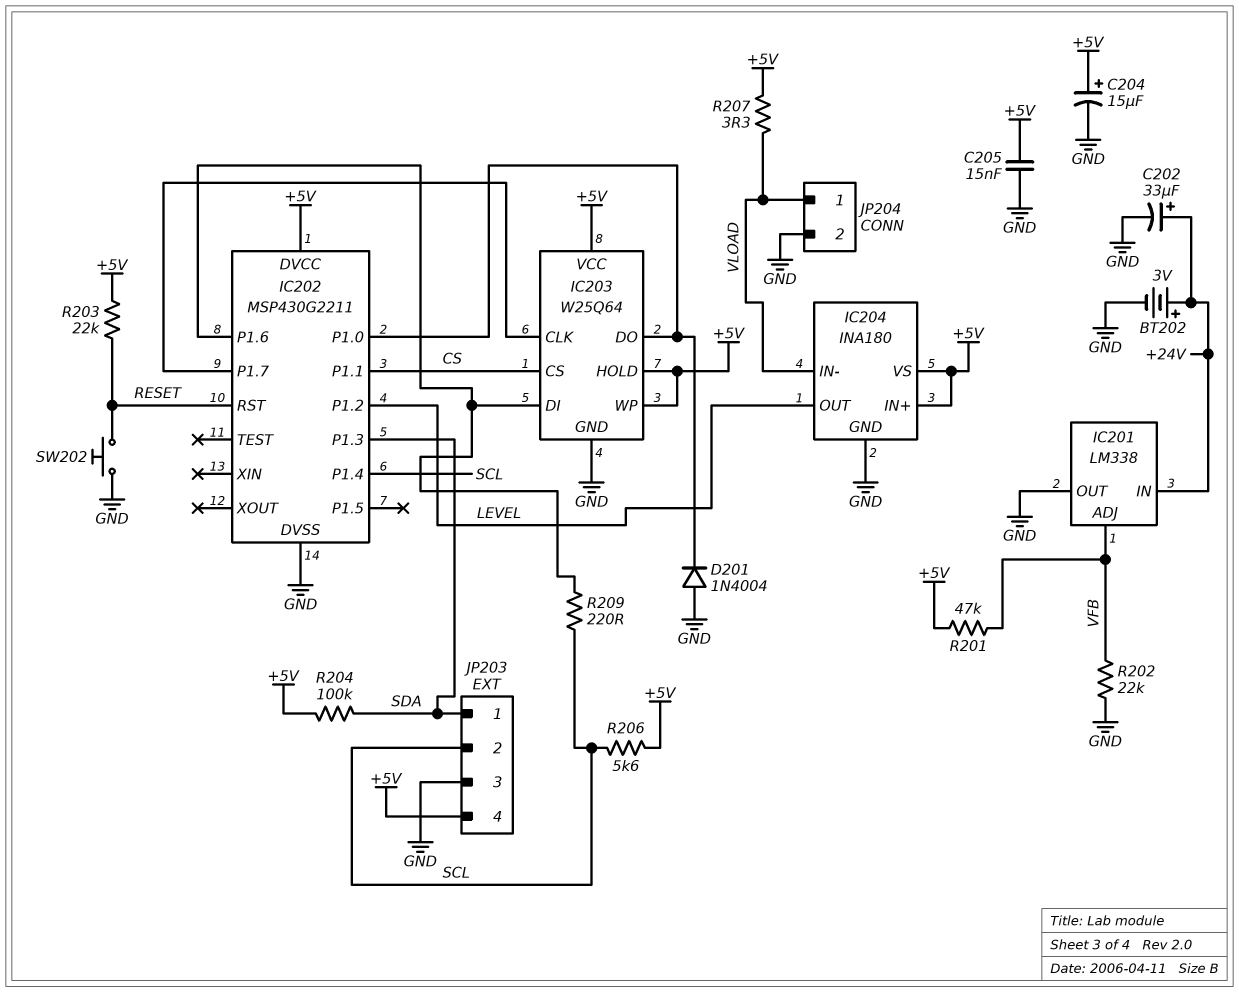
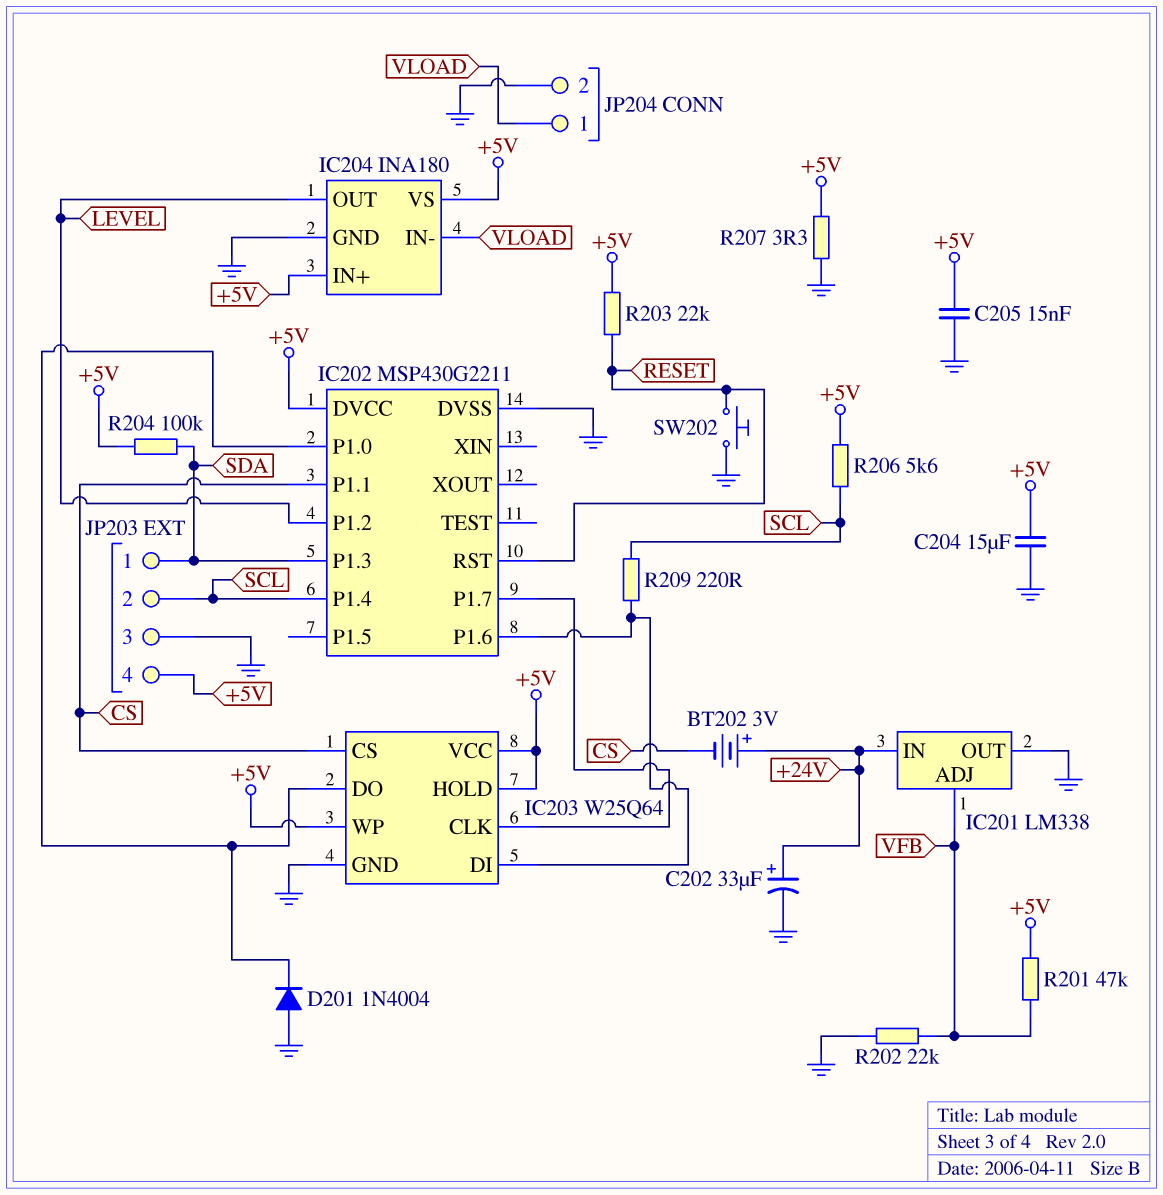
BT202: 3V (plus +24V, minus GND) -> 3V (plus +24V, minus CS)
C204: 15uF (plus +5V, minus GND) -> 15uF (+5V, GND)
R207: 3.3 (+5V, VLOAD) -> 3.3 (+5V, GND)

